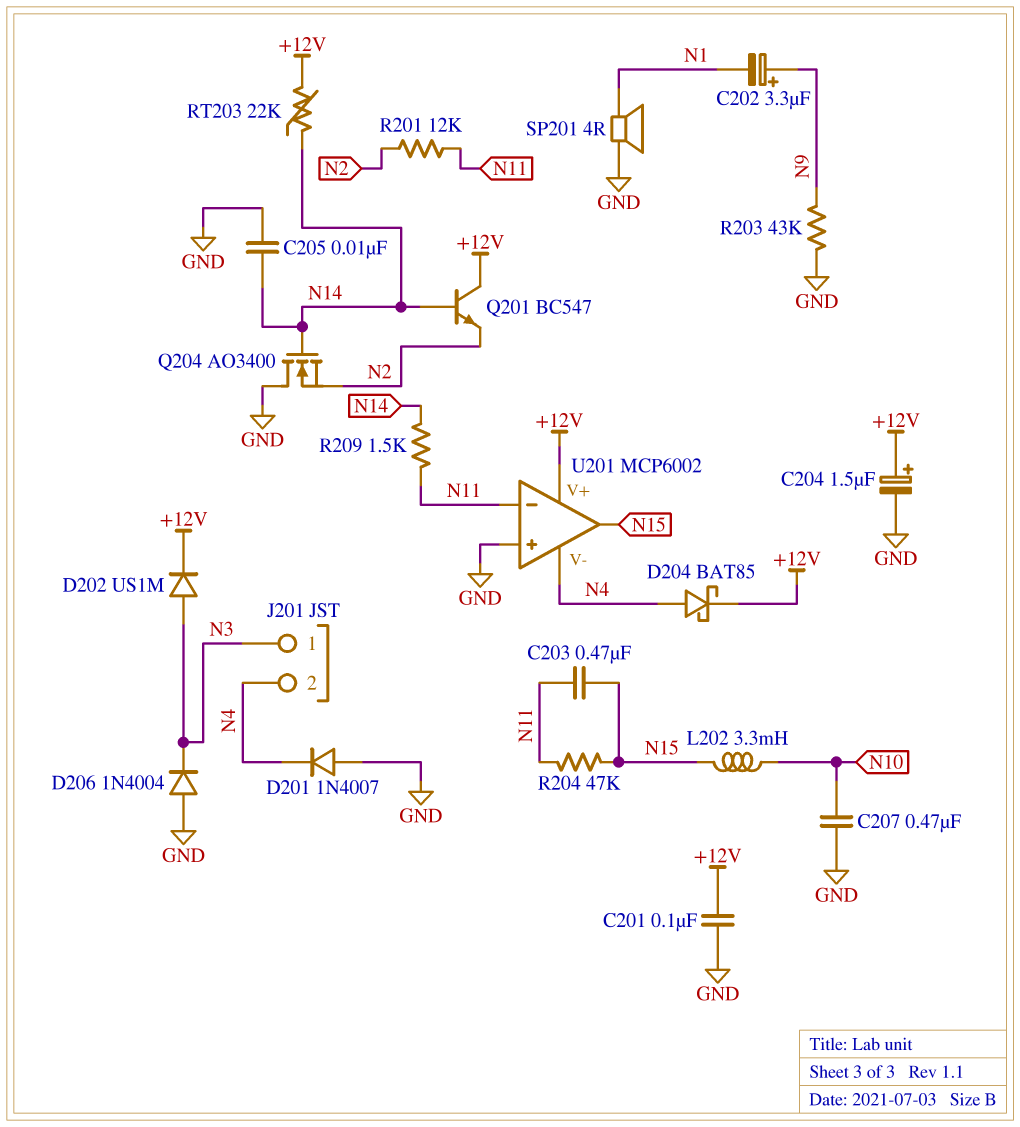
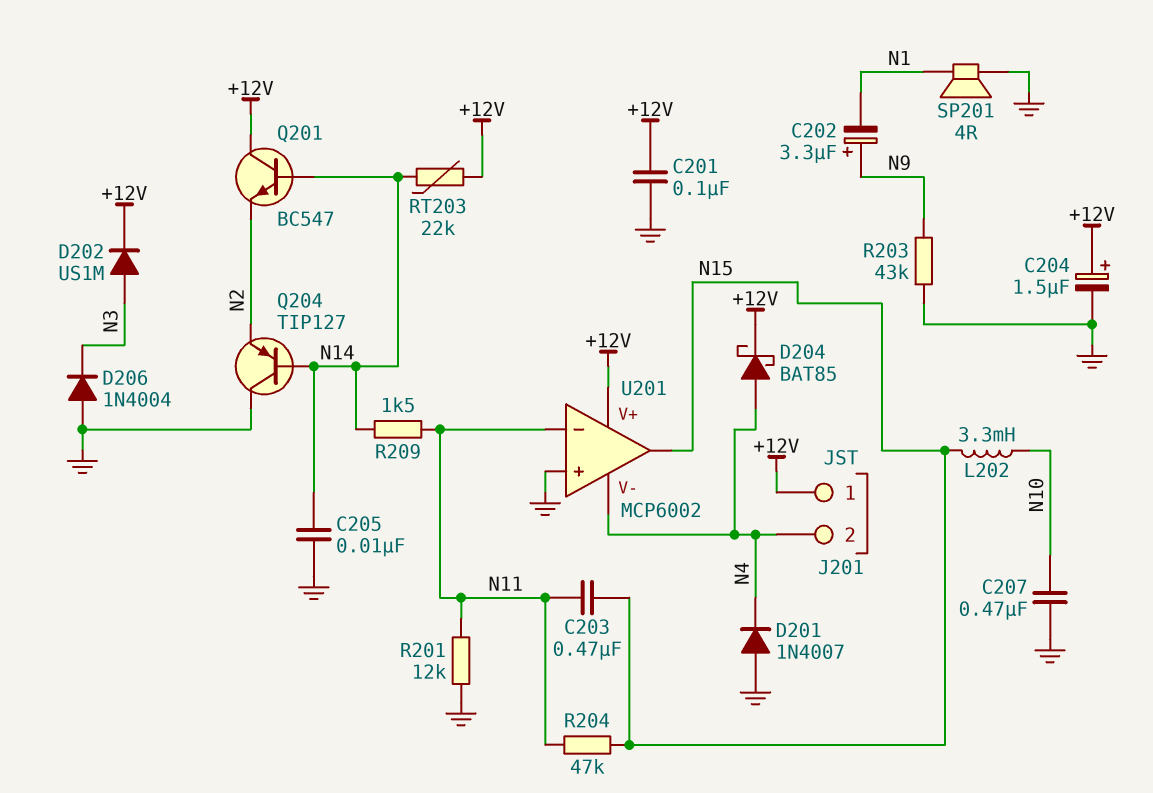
J201 pin 1: N3 -> +12V
Q204: NMOS AO3400 (G N14, D GND, S N2) -> PNP TIP127 (B N14, C GND, E N2)
R201: 12k (N2, N11) -> 12k (GND, N11)

